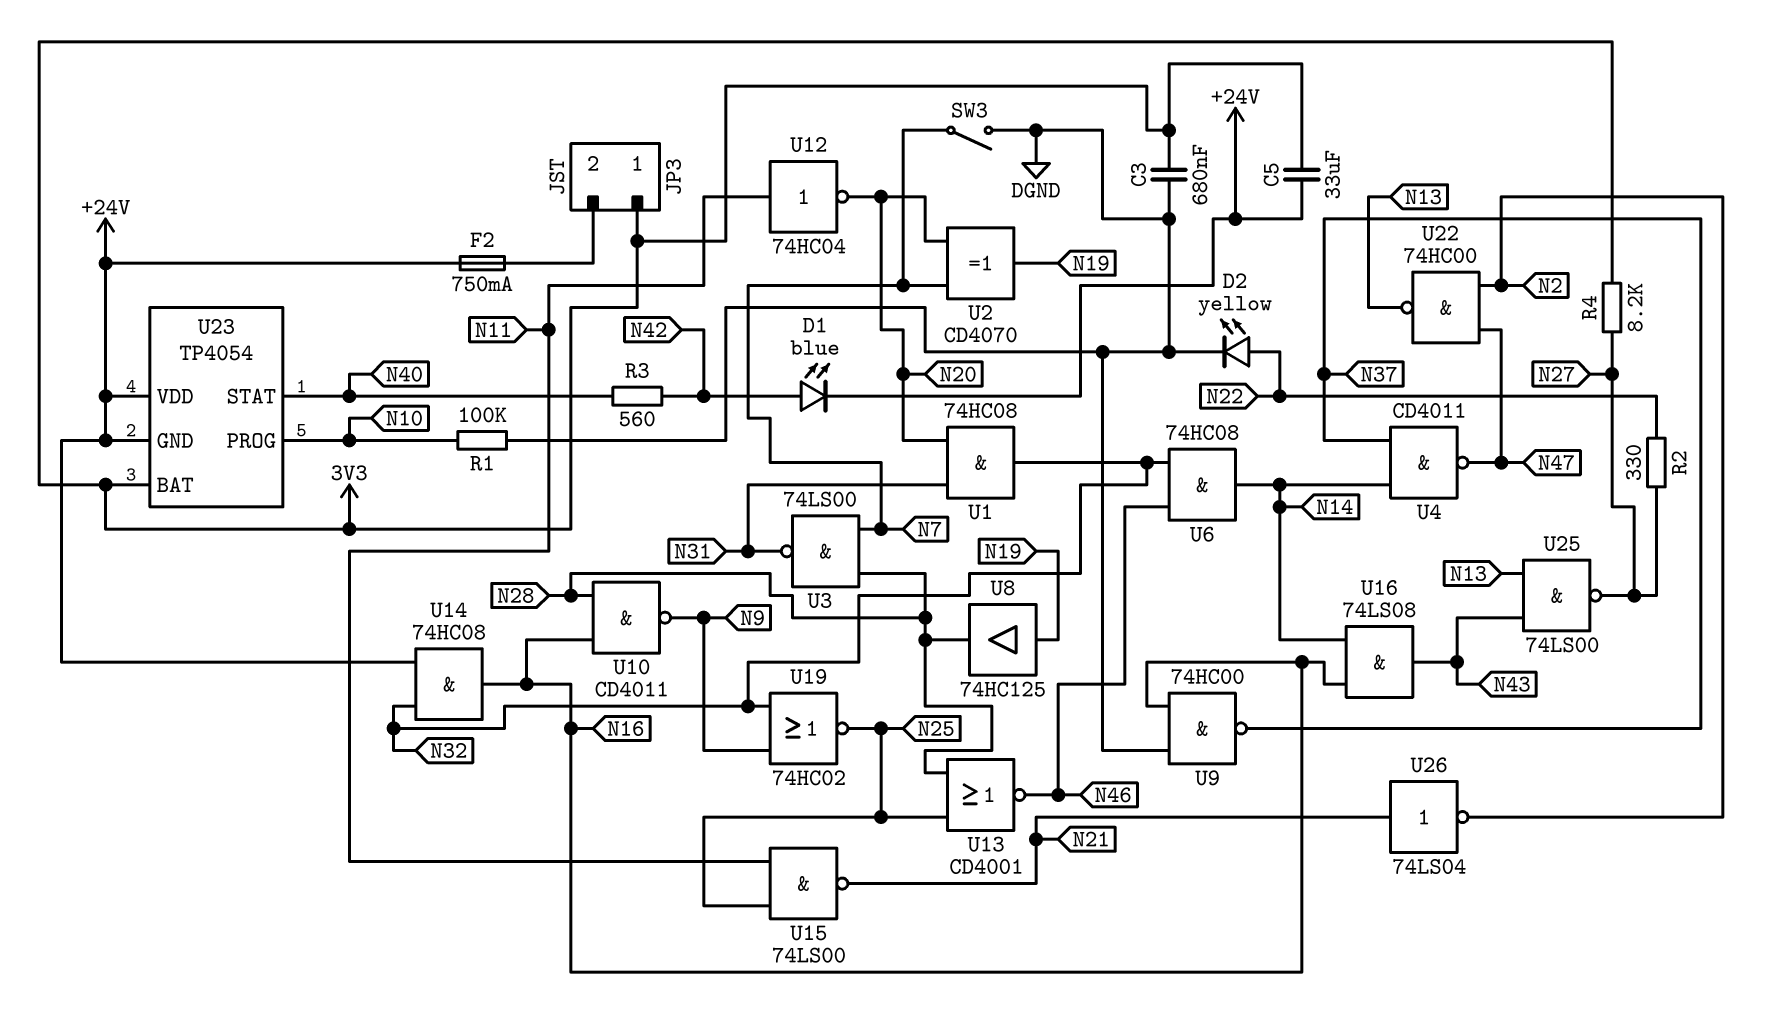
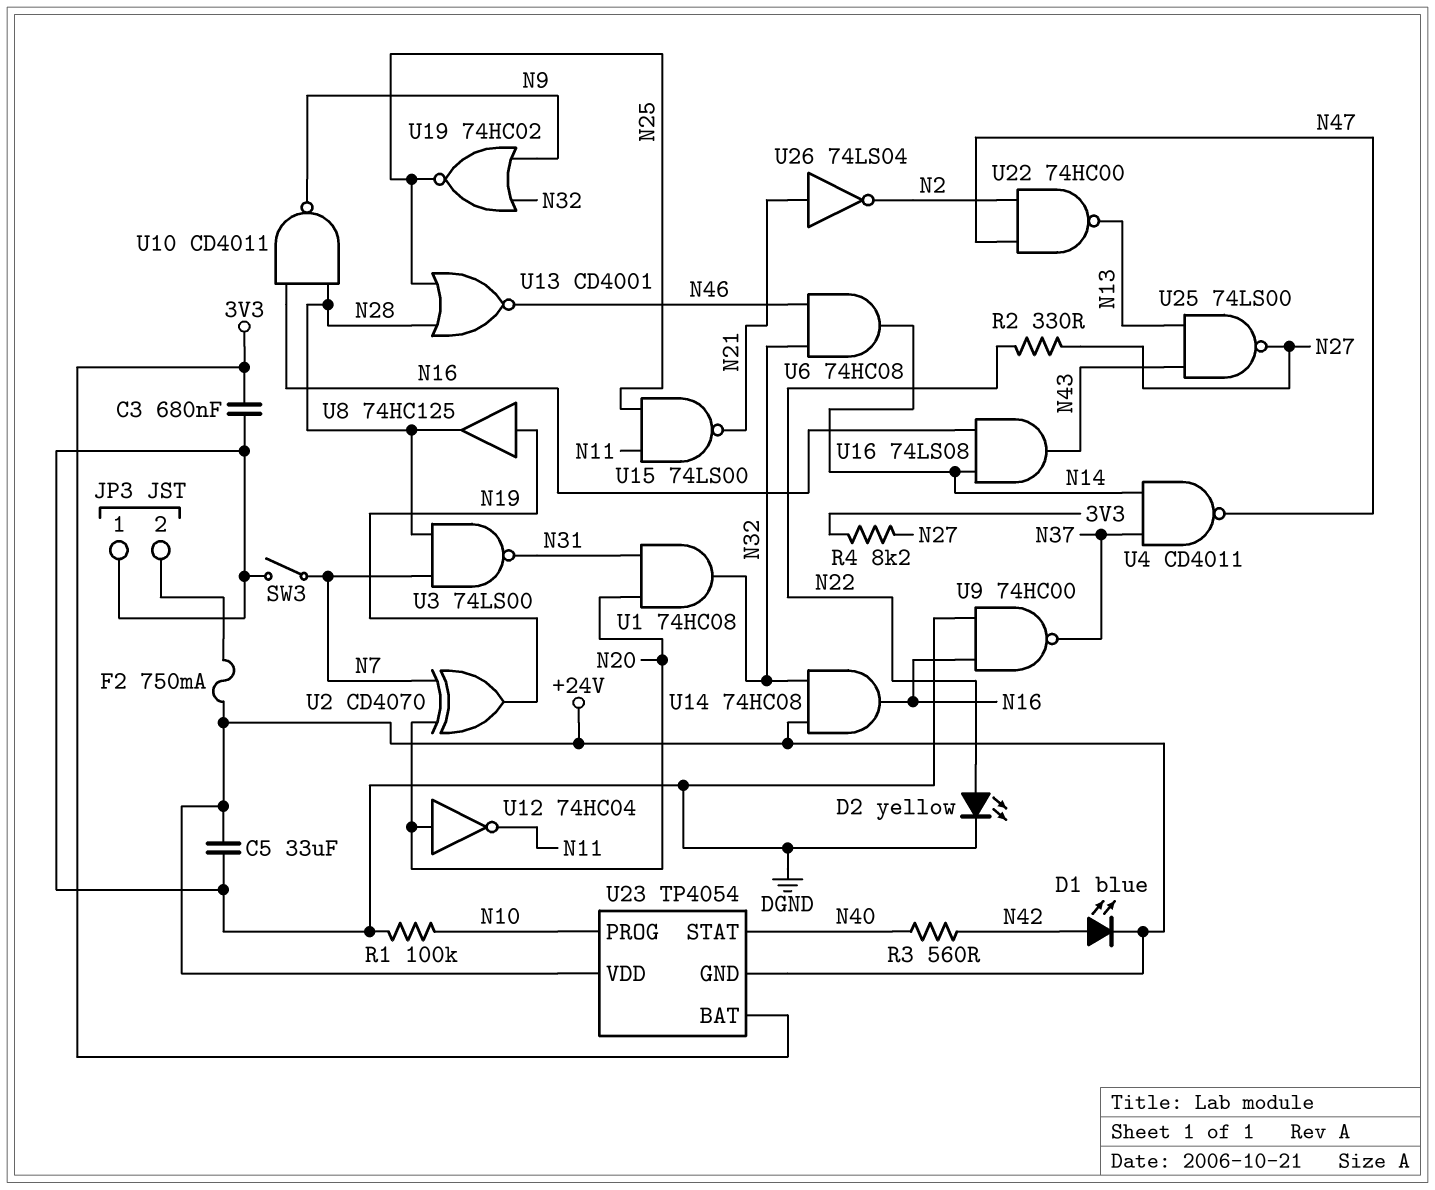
C5: 33uF (+24V, 3V3) -> 33uF (+24V, DGND)
JP3 pin 1: 3V3 -> DGND
U12: NOT 74HC04 (in N11, out N20) -> NOT 74HC04 (in N20, out N11)

